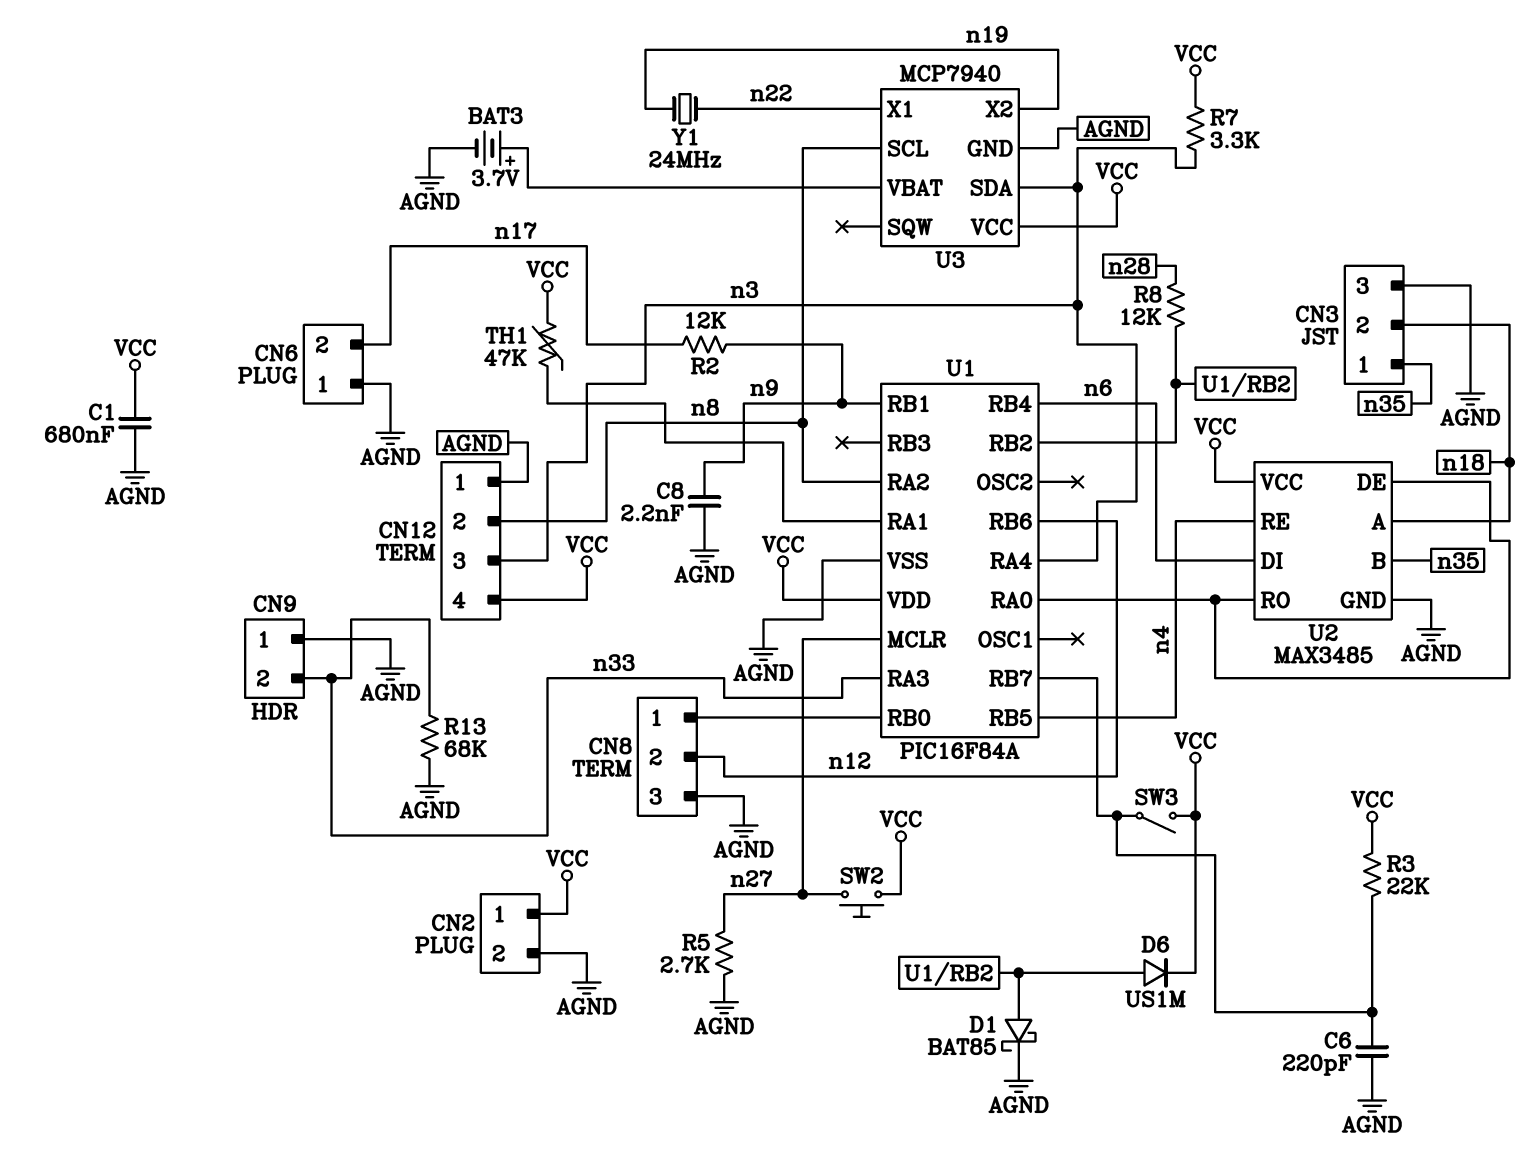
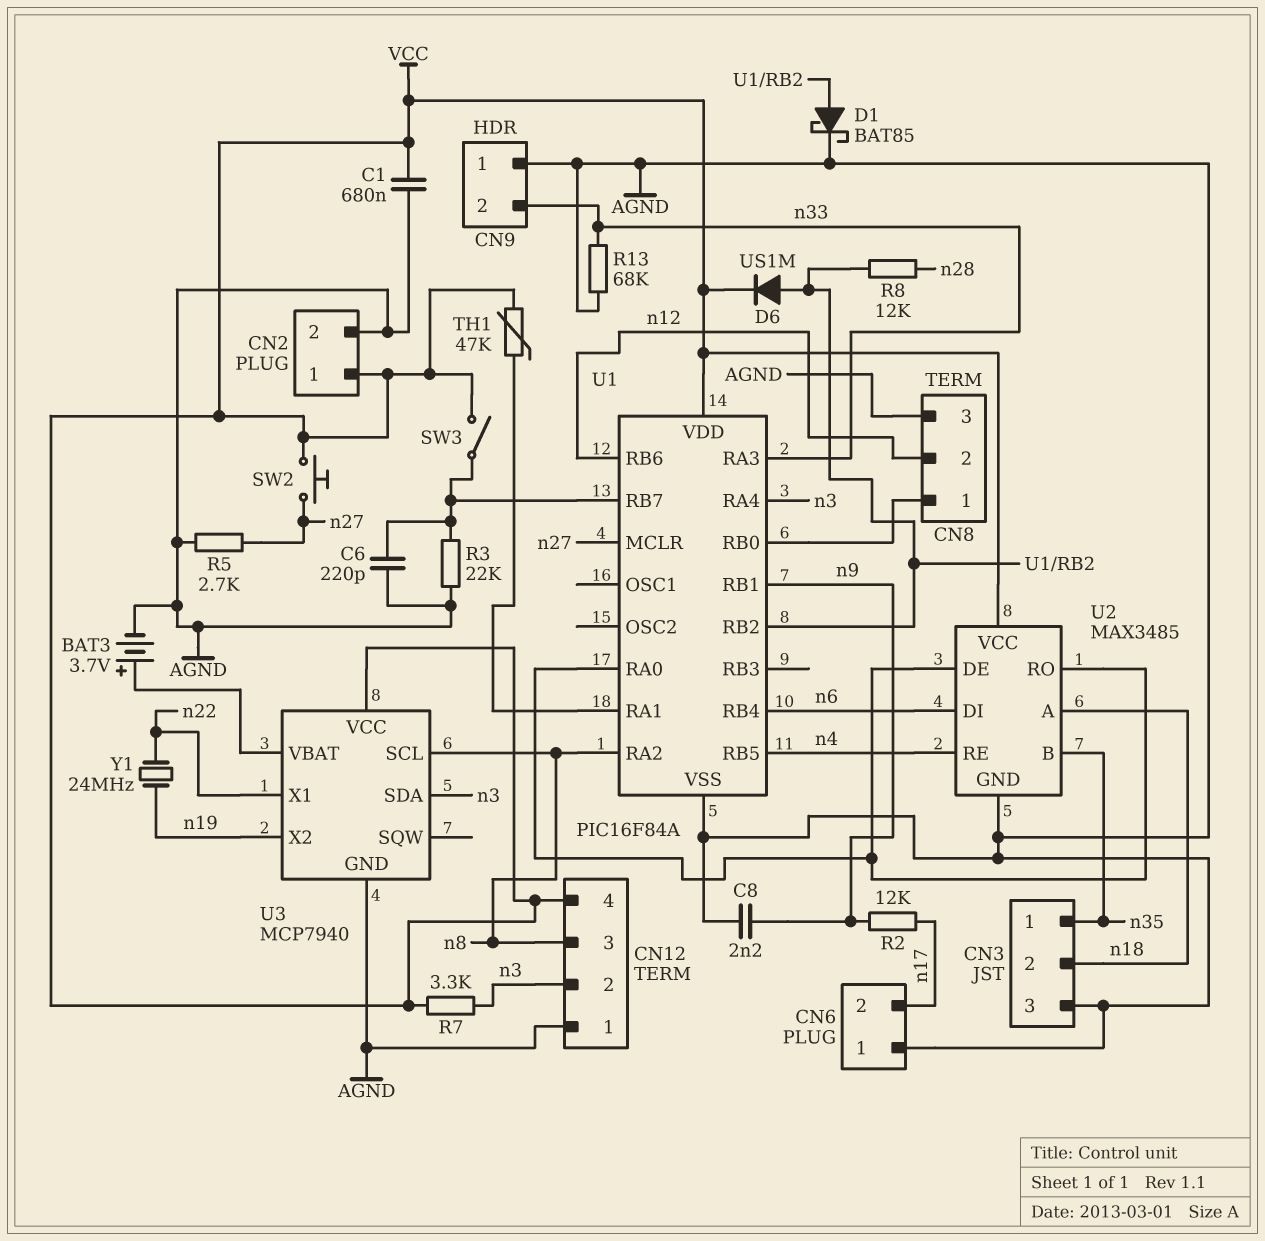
CN12 pin 2: n8 -> n3
CN12 pin 3: n3 -> n8
R3: 22k (U1/RB7, VCC) -> 22k (AGND, U1/RB7)

